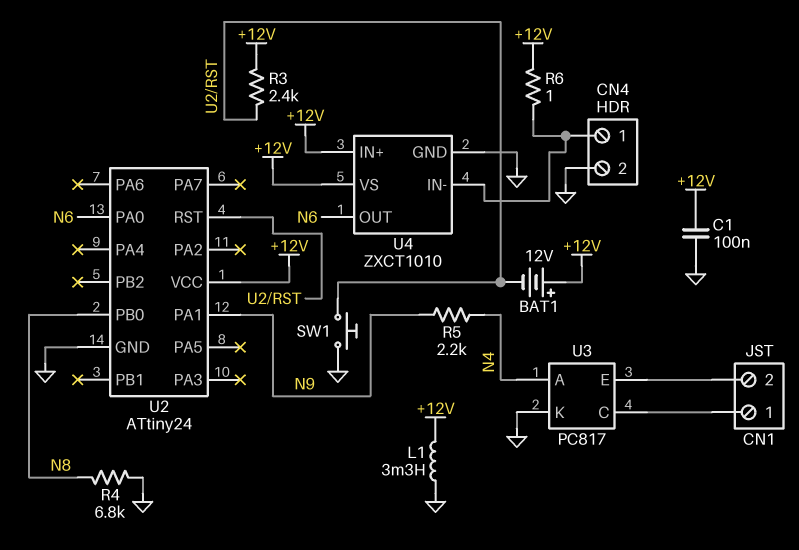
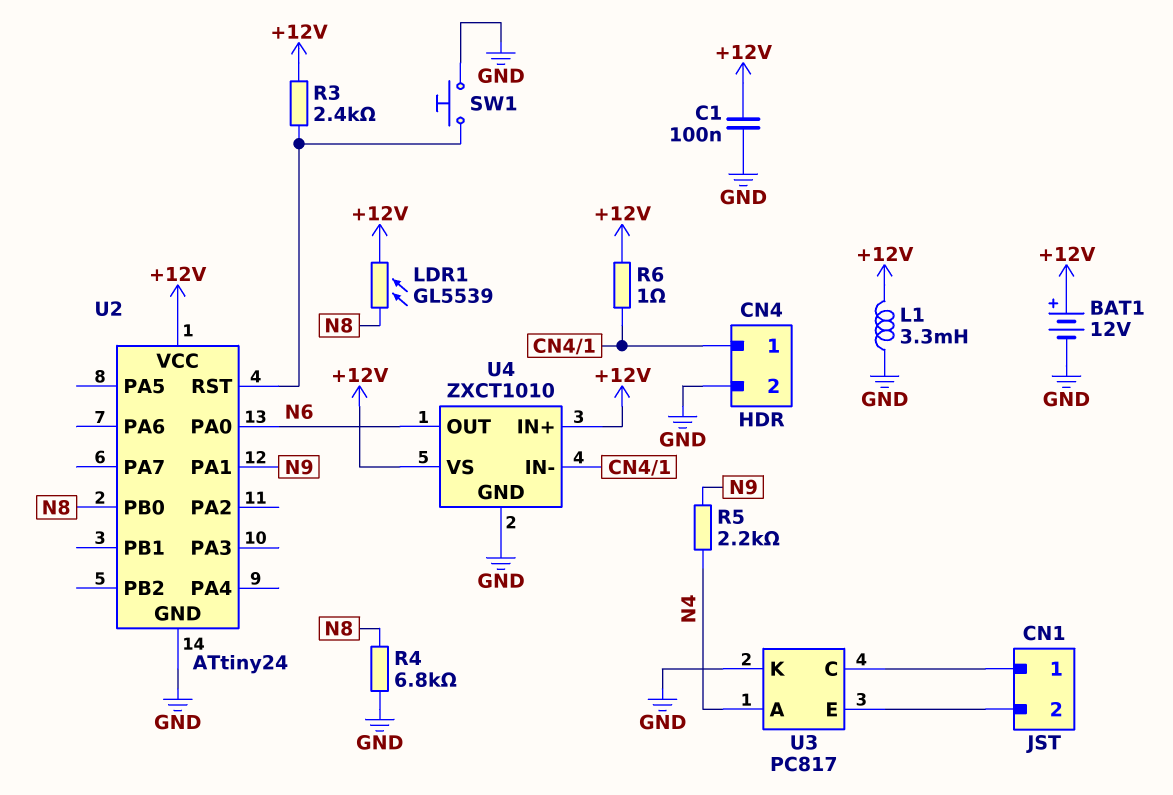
BAT1: 12V (plus +12V, minus U2/RST) -> 12V (plus +12V, minus GND)
LDR1: none -> GL5539 (+12V, N8)

